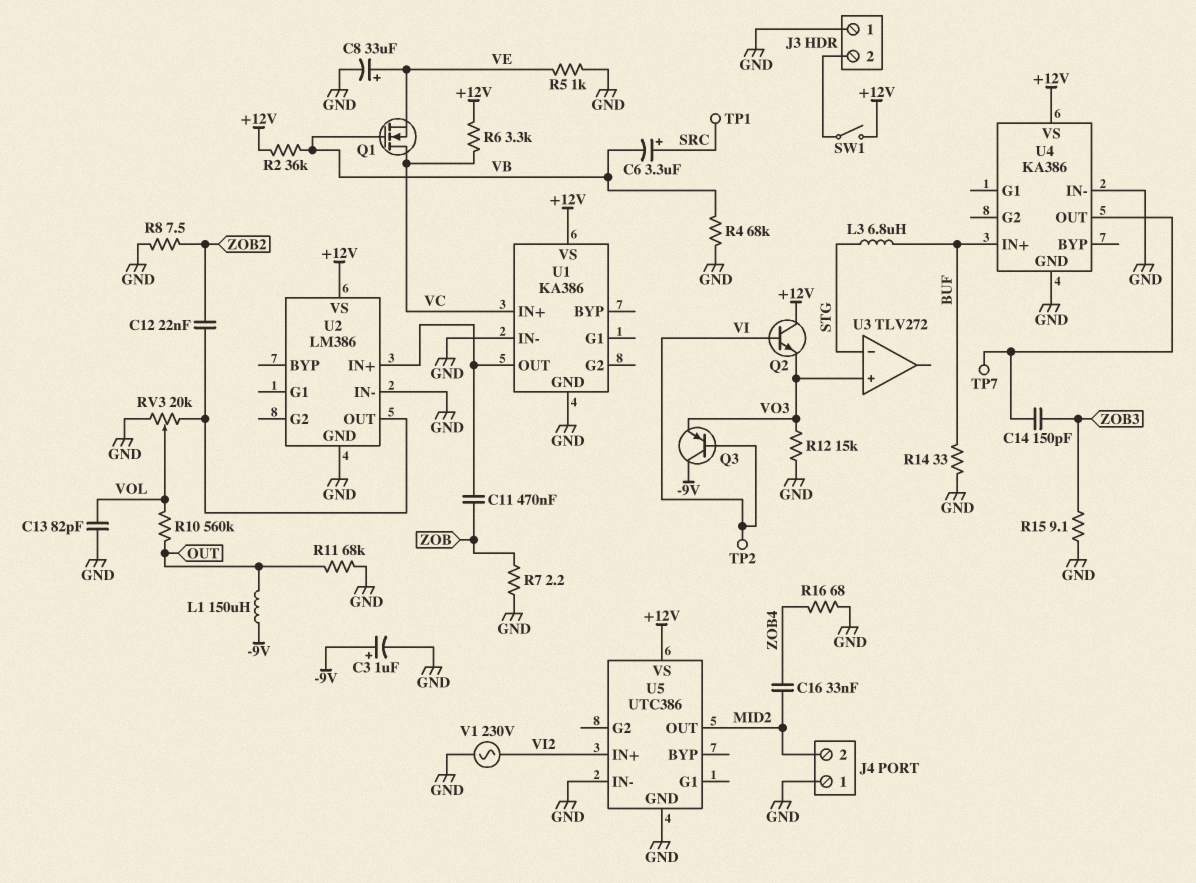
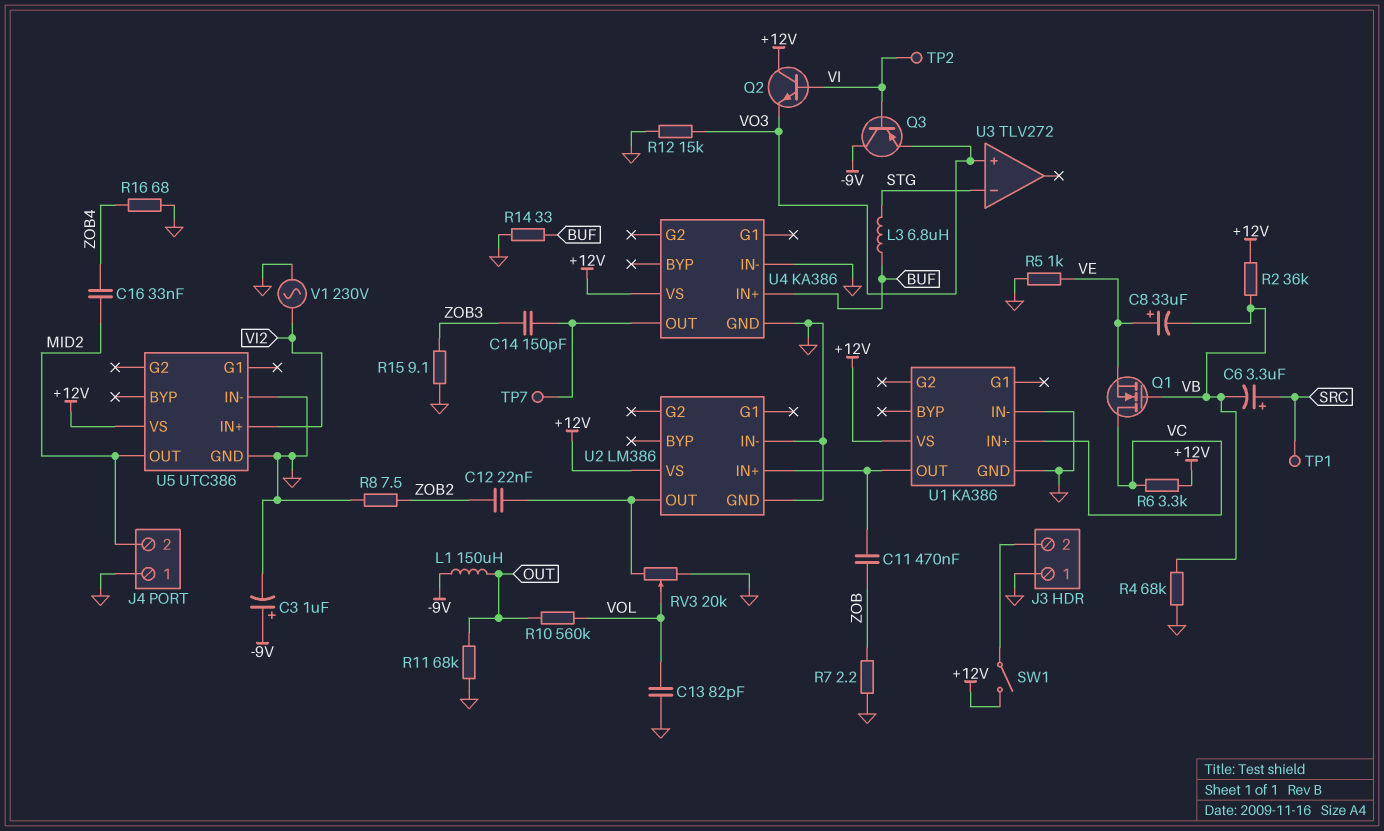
C8: 33uF (plus VE, minus GND) -> 33uF (plus VE, minus VB)

